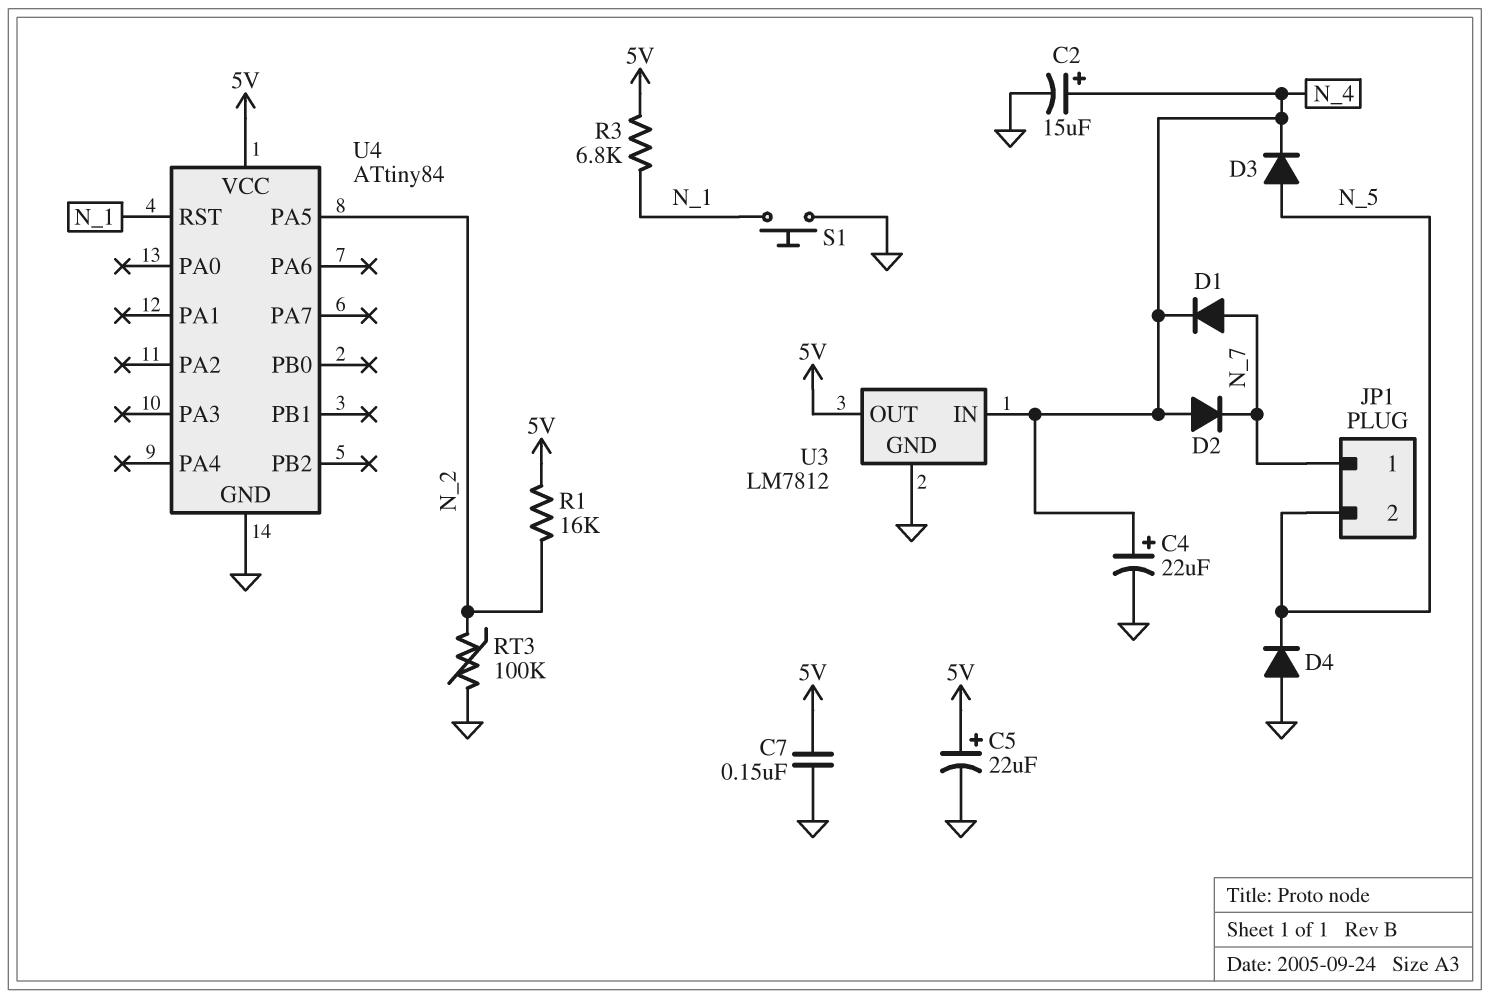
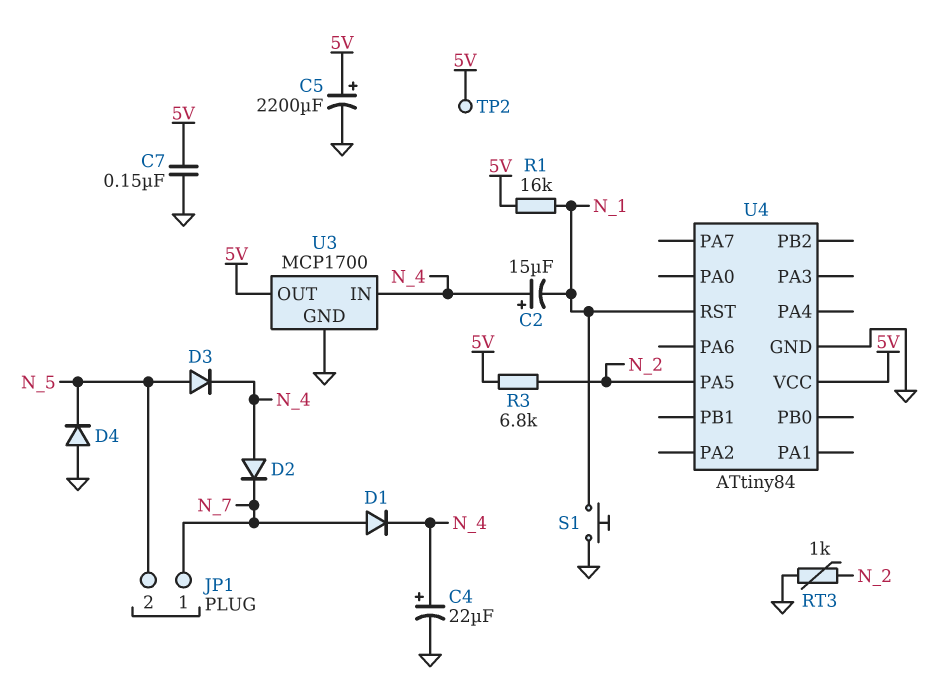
C2: 15uF (plus N_4, minus GND) -> 15uF (plus N_4, minus N_1)
C5: 22uF (plus 5V, minus GND) -> 2200uF (plus 5V, minus GND)
R1: 16k (5V, N_2) -> 16k (5V, N_1)
R3: 6.8k (5V, N_1) -> 6.8k (5V, N_2)
RT3: 100k (GND, N_2) -> 1k (GND, N_2)
TP2: none -> test point (5V)
U3: LM7812 -> MCP1700

